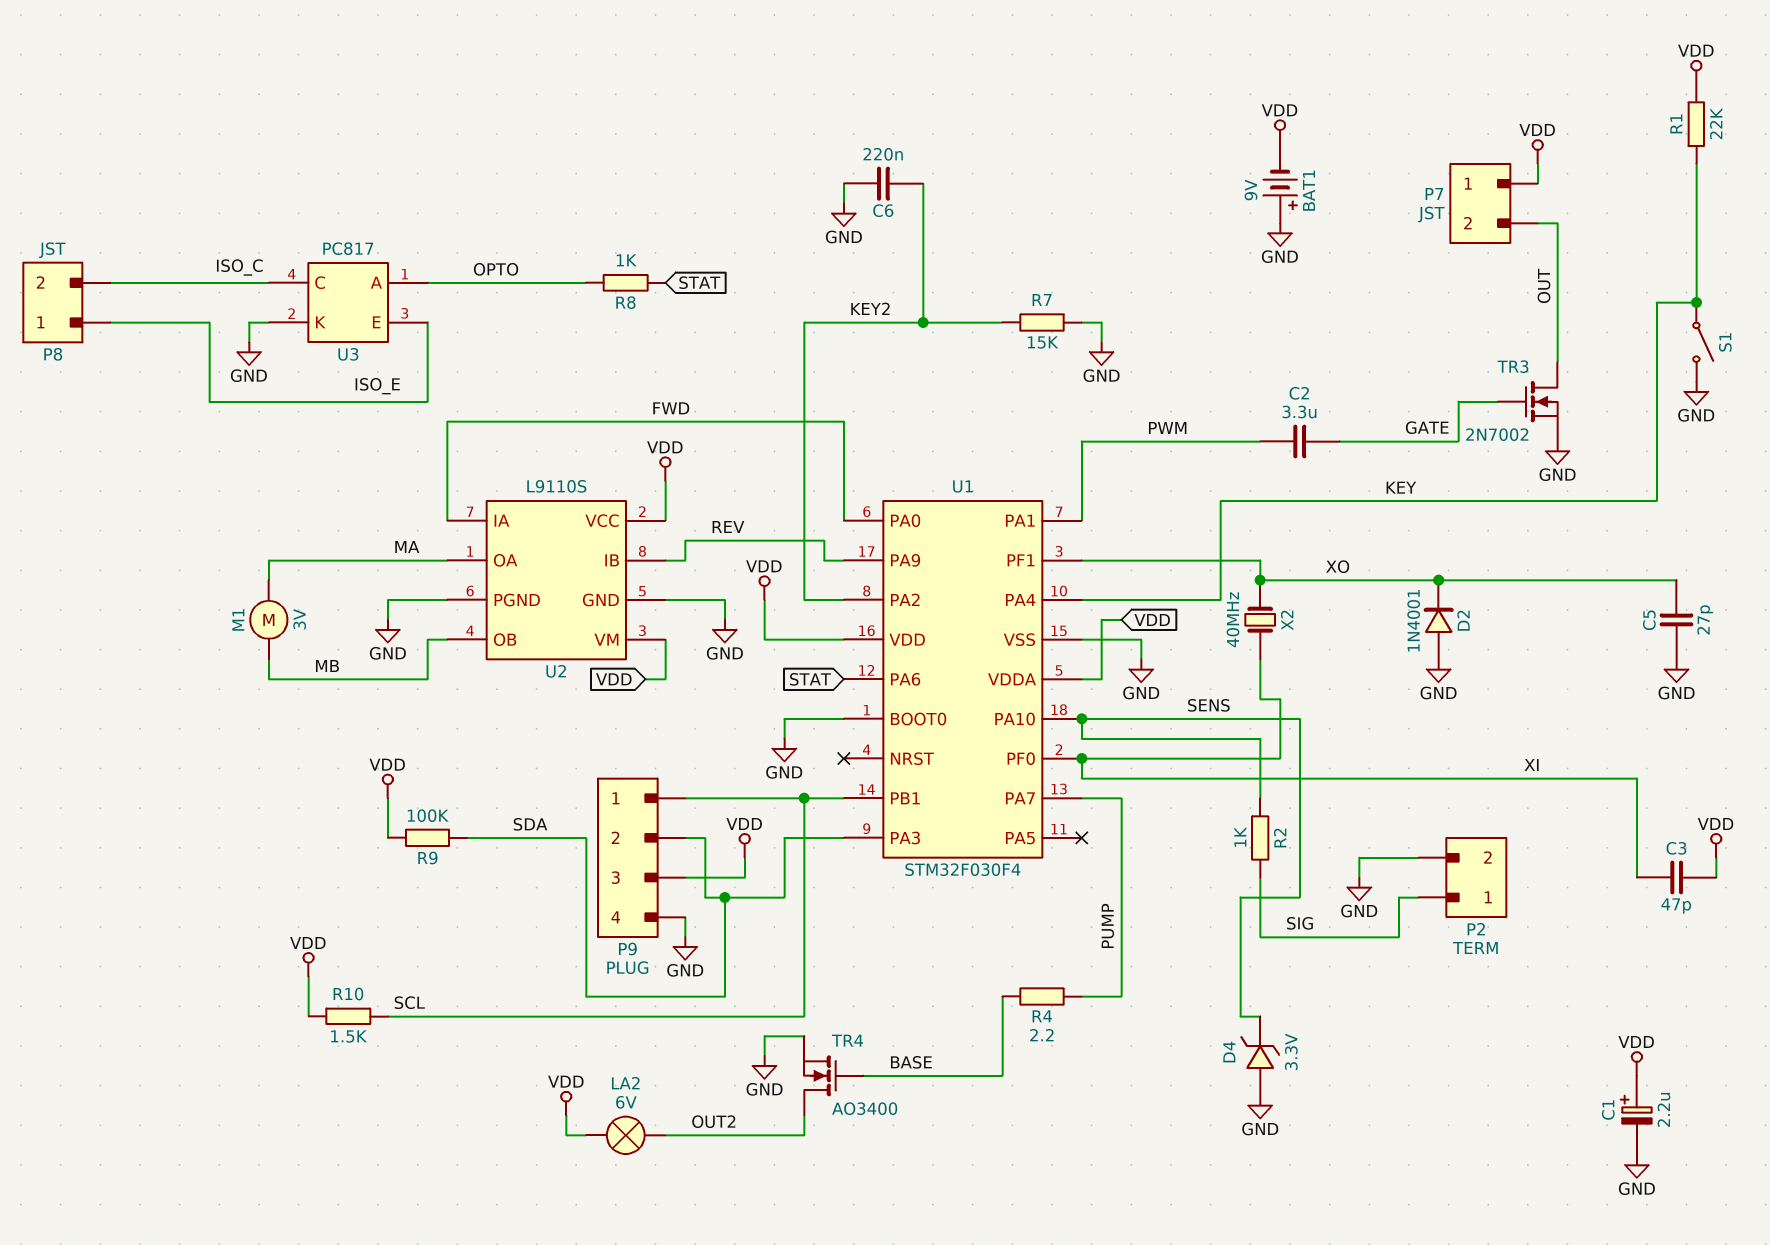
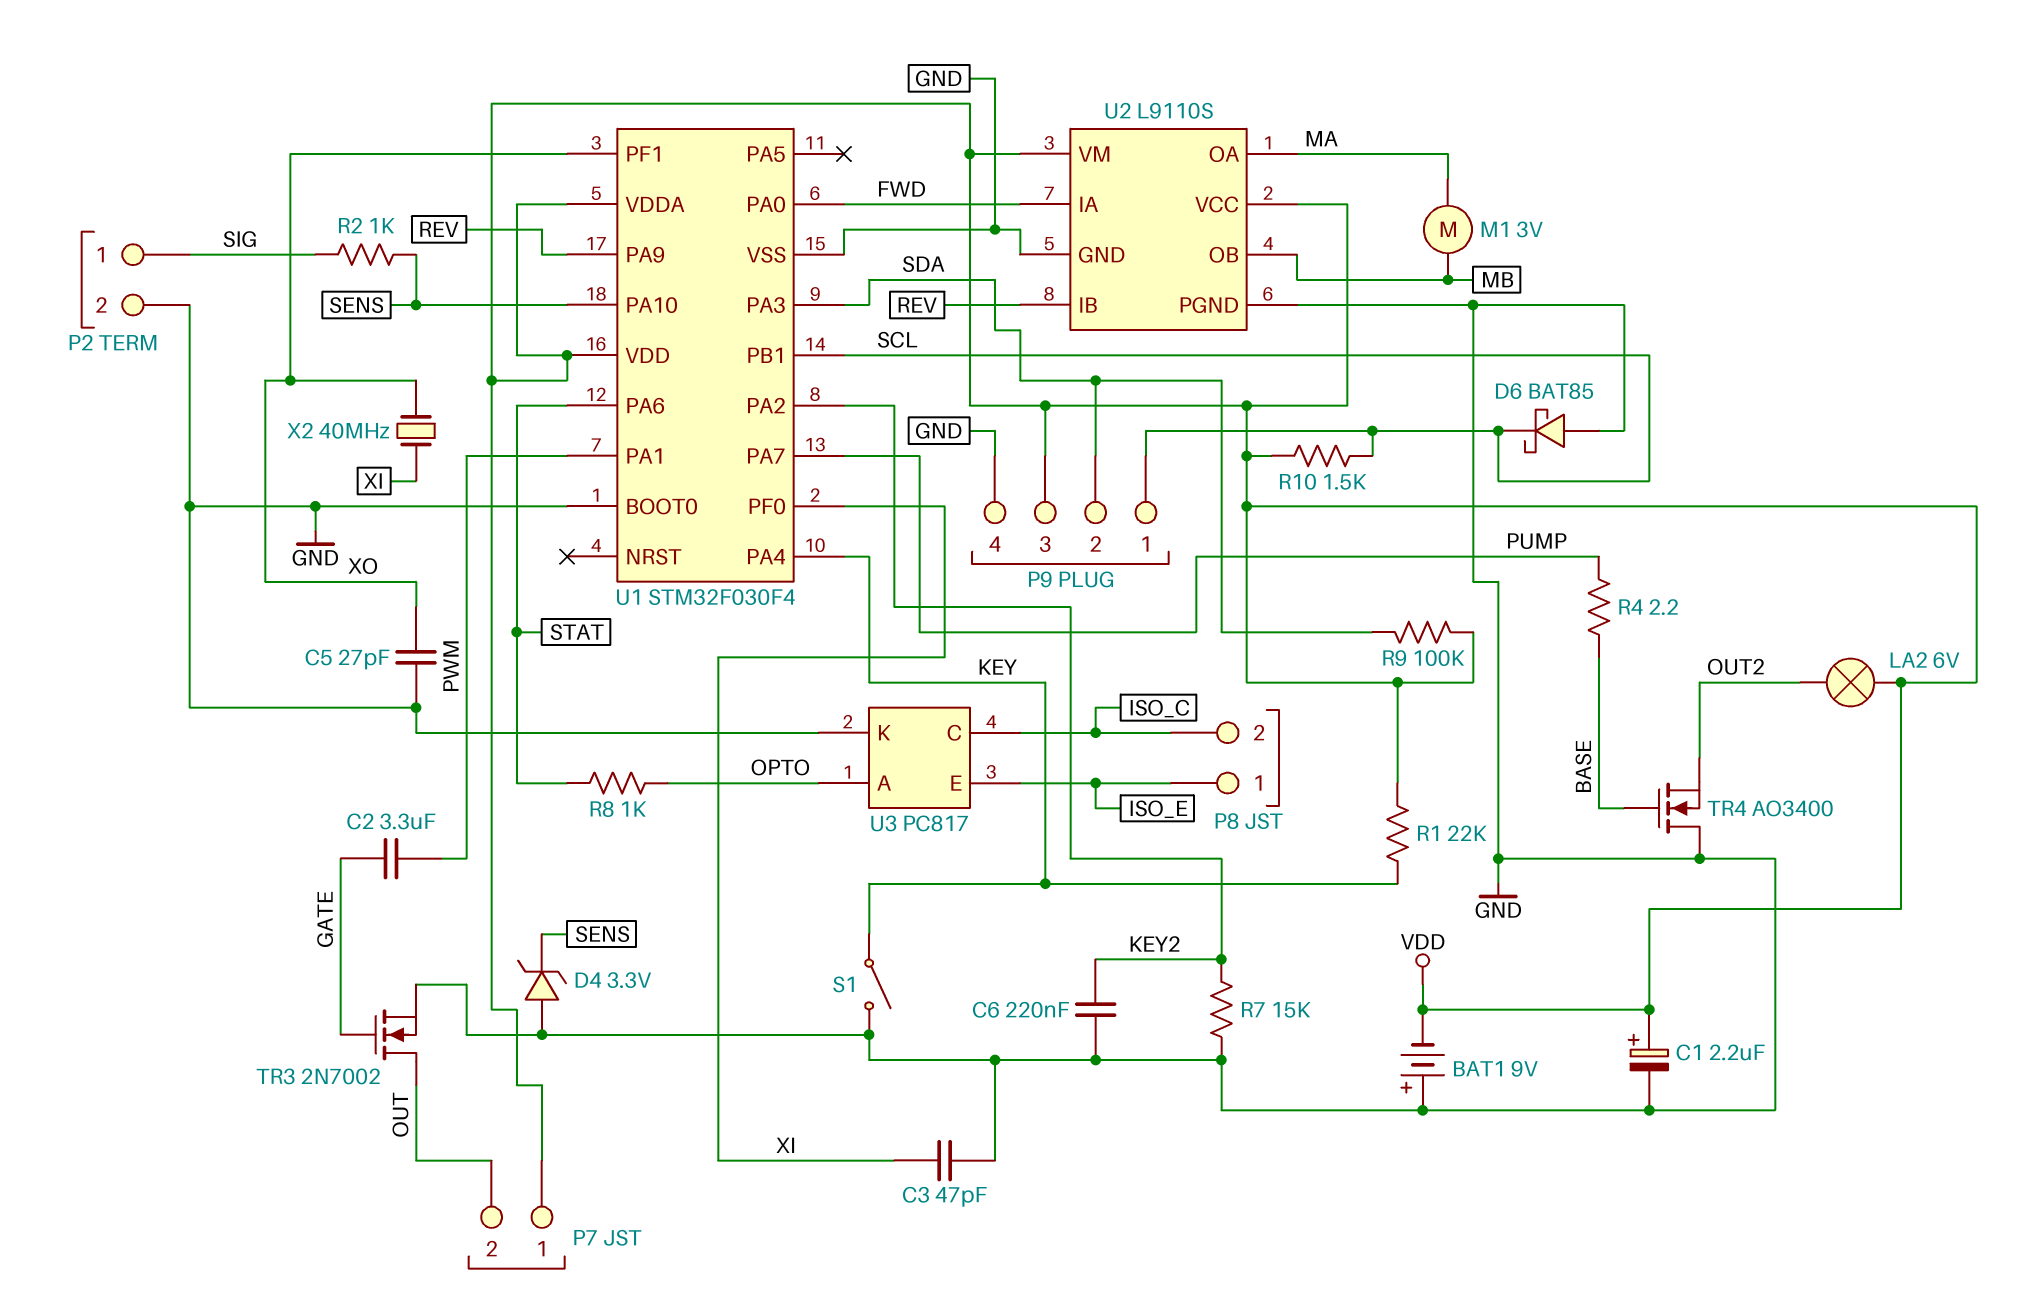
C3: 47pF (VDD, XI) -> 47pF (GND, XI)
D2: diode 1N4001 (A GND, K XO) -> none
D6: none -> schottky BAT85 (A GND, K SCL)
TR4: NMOS AO3400 (G BASE, D OUT2, S GND) -> NMOS AO3400 (G BASE, D GND, S OUT2)

